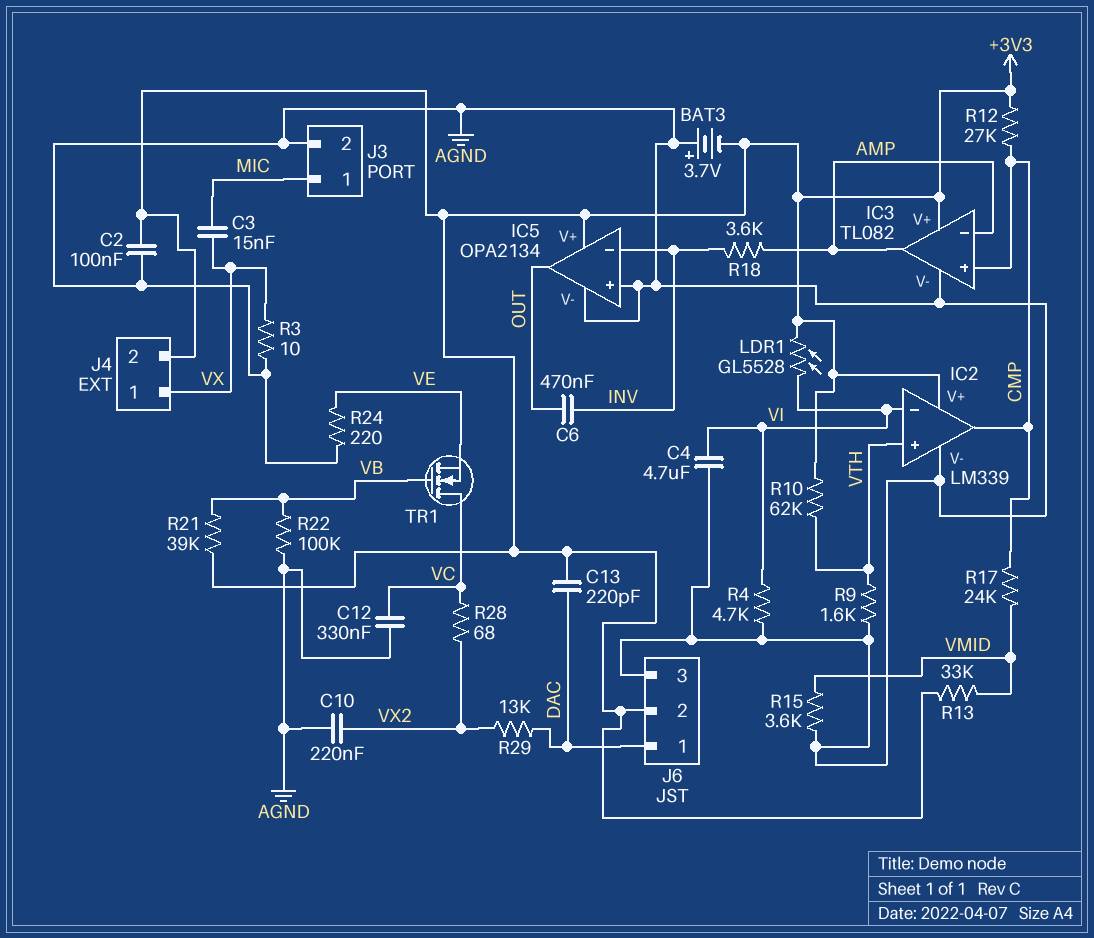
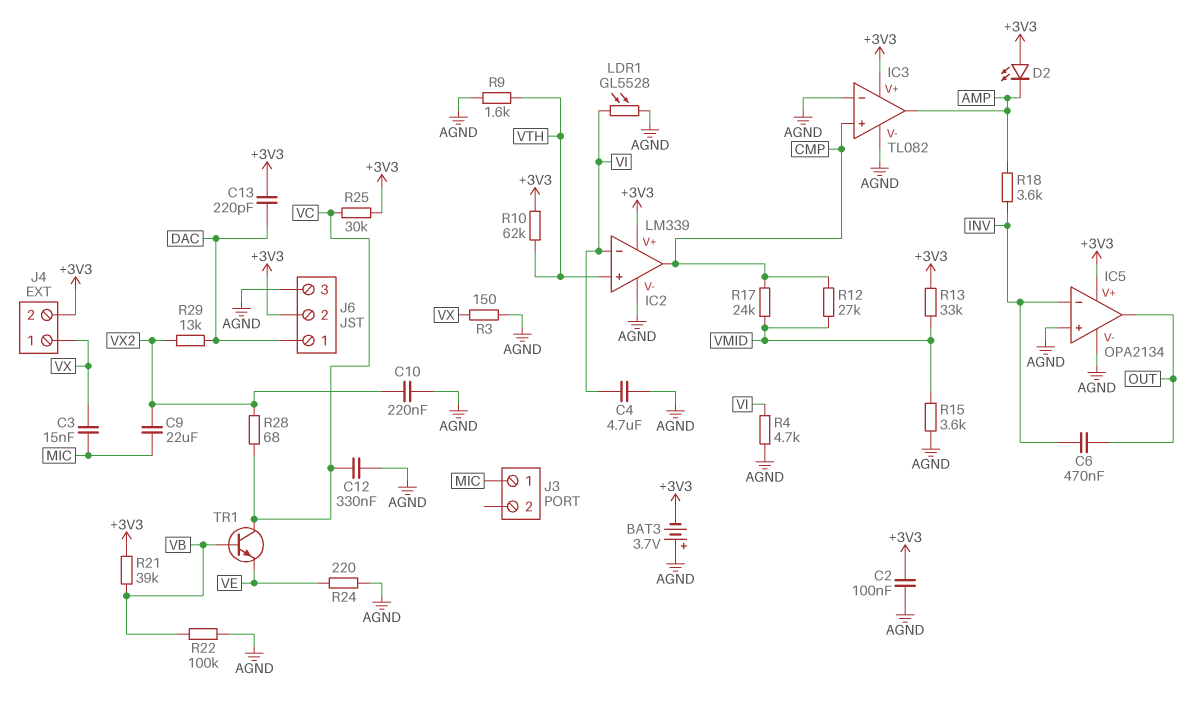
C9: none -> 22uF (MIC, VX2)
D2: none -> LED (A +3V3, K AMP)
IC3 pin in-: AMP -> AGND
J3 pin 2: AGND -> none
LDR1: GL5528 (+3V3, VI) -> GL5528 (AGND, VI)
R3: 10 (AGND, VX) -> 150 (AGND, VX)
R12: 27k (+3V3, CMP) -> 27k (CMP, VMID)
R25: none -> 30k (+3V3, VC)
TR1: NMOS (G VB, D VC, S VE) -> NPN (B VB, C VC, E VE)

